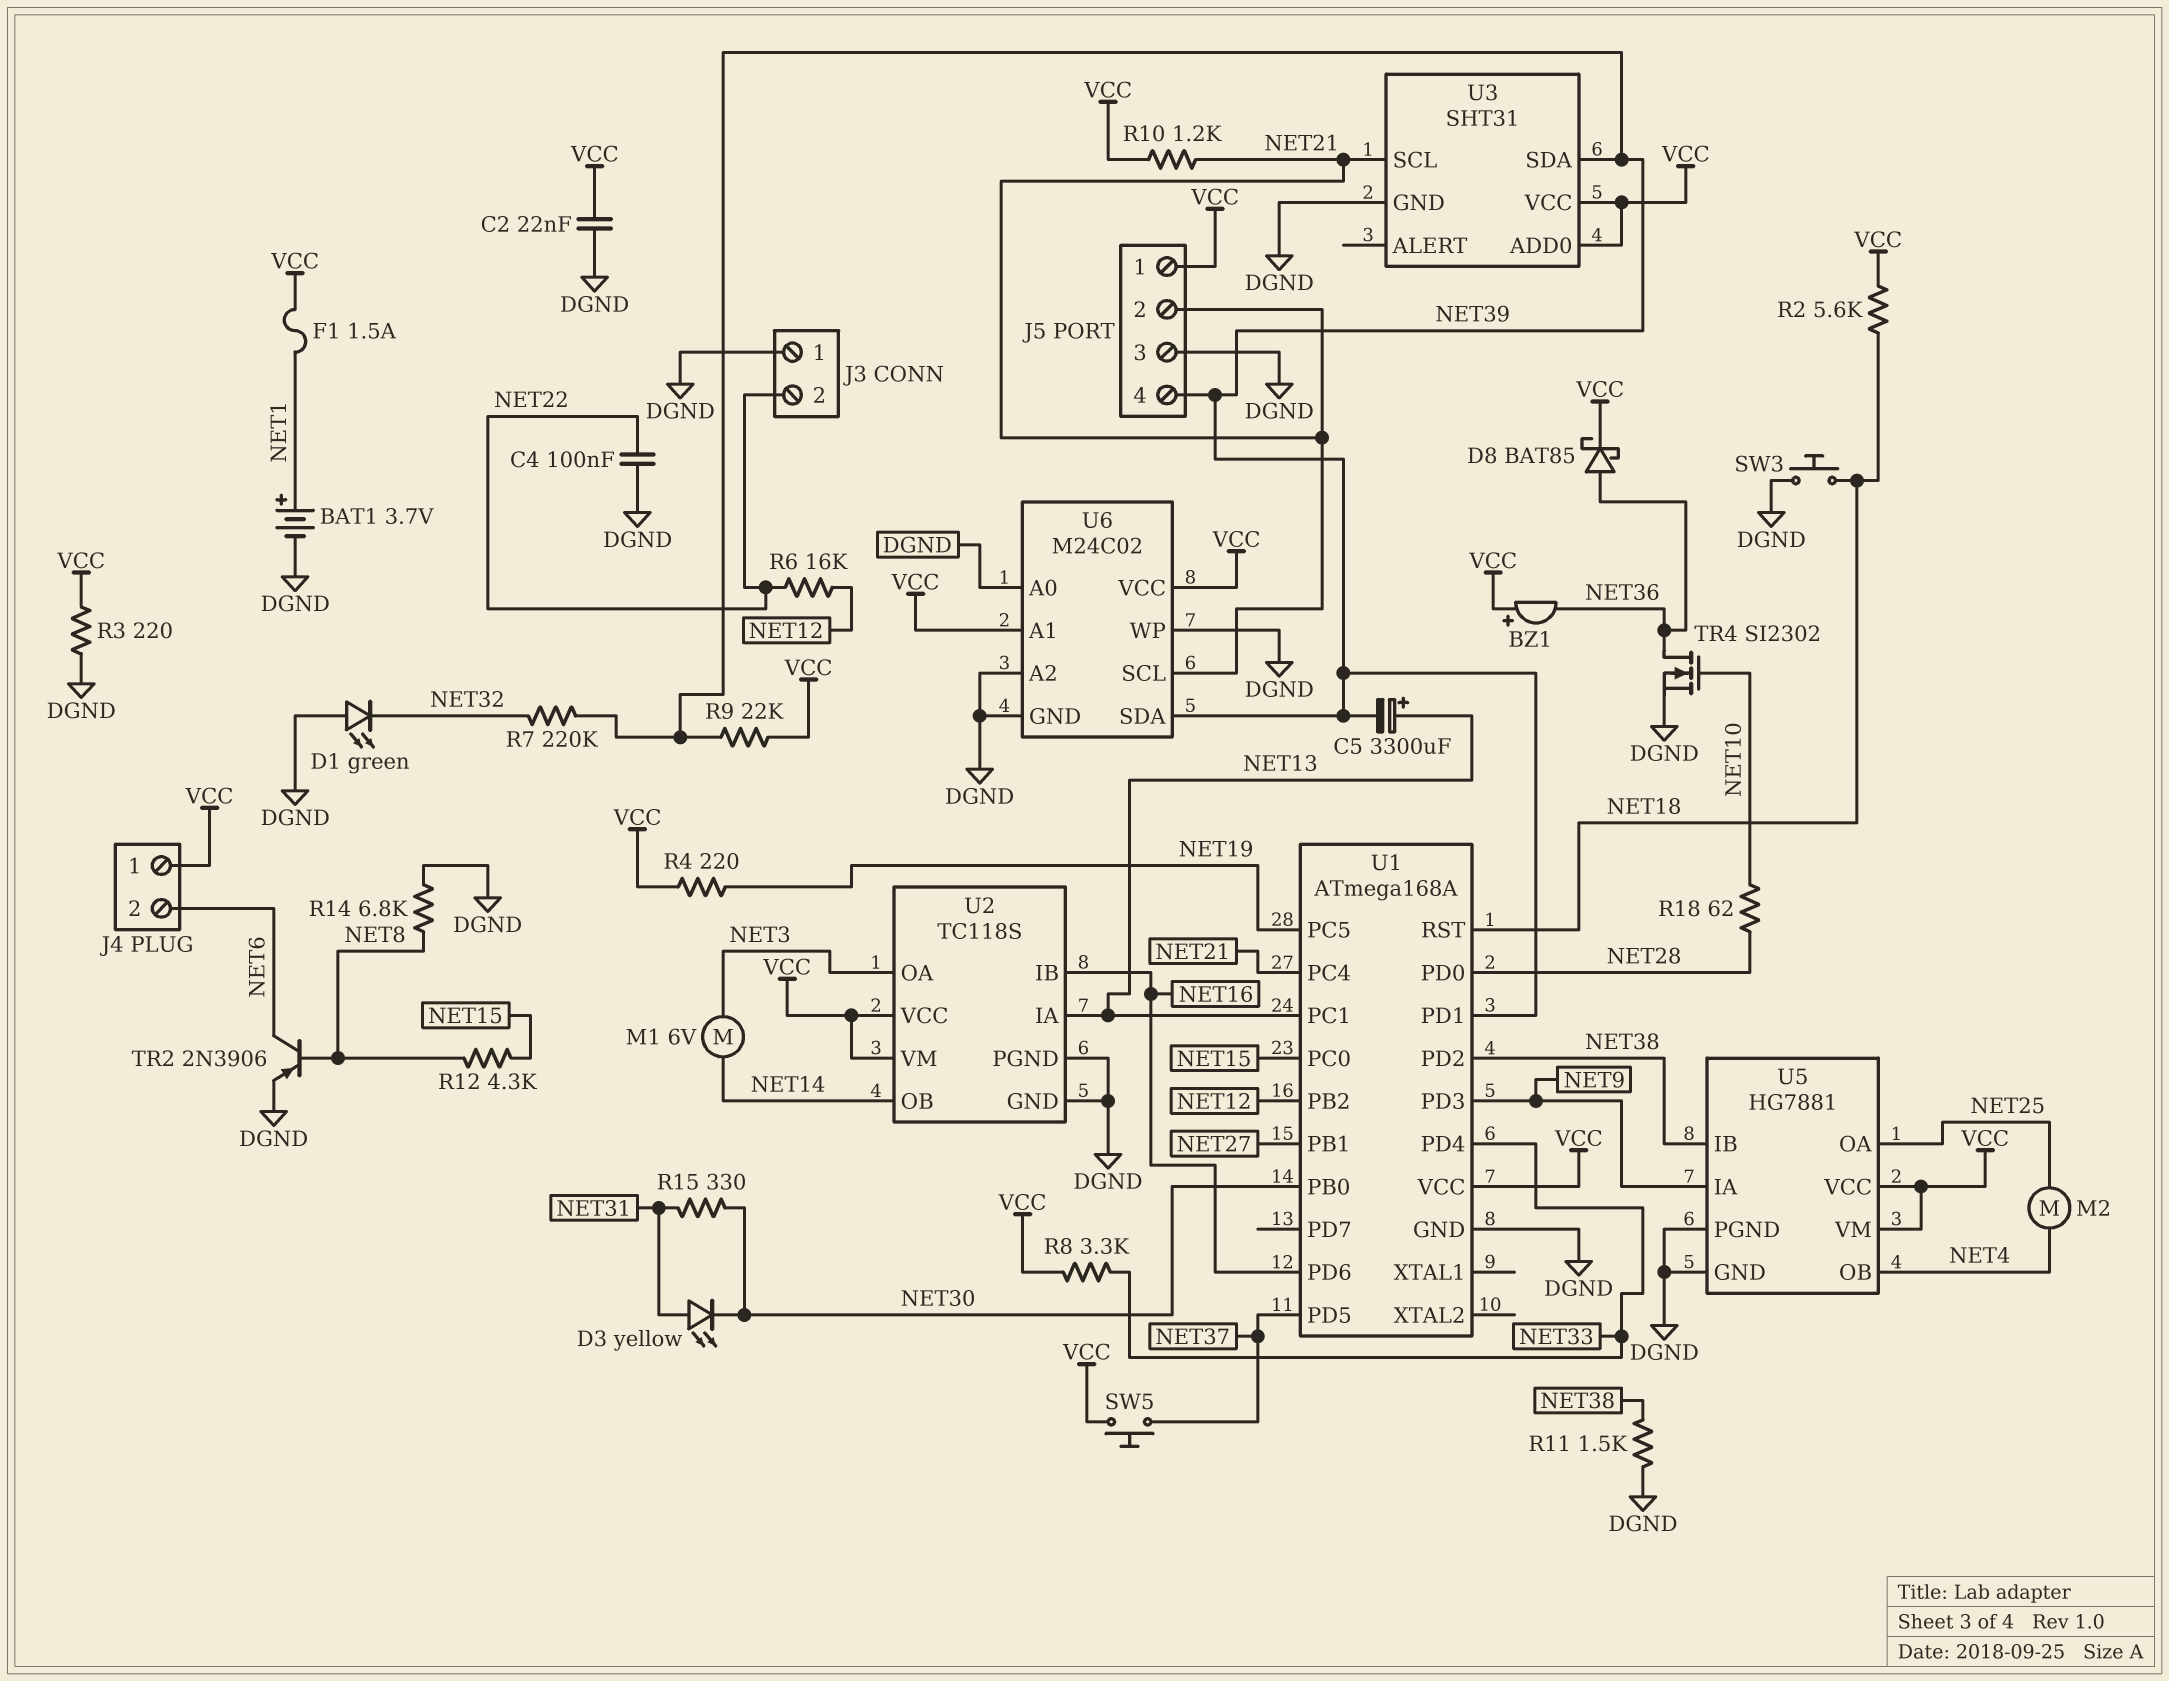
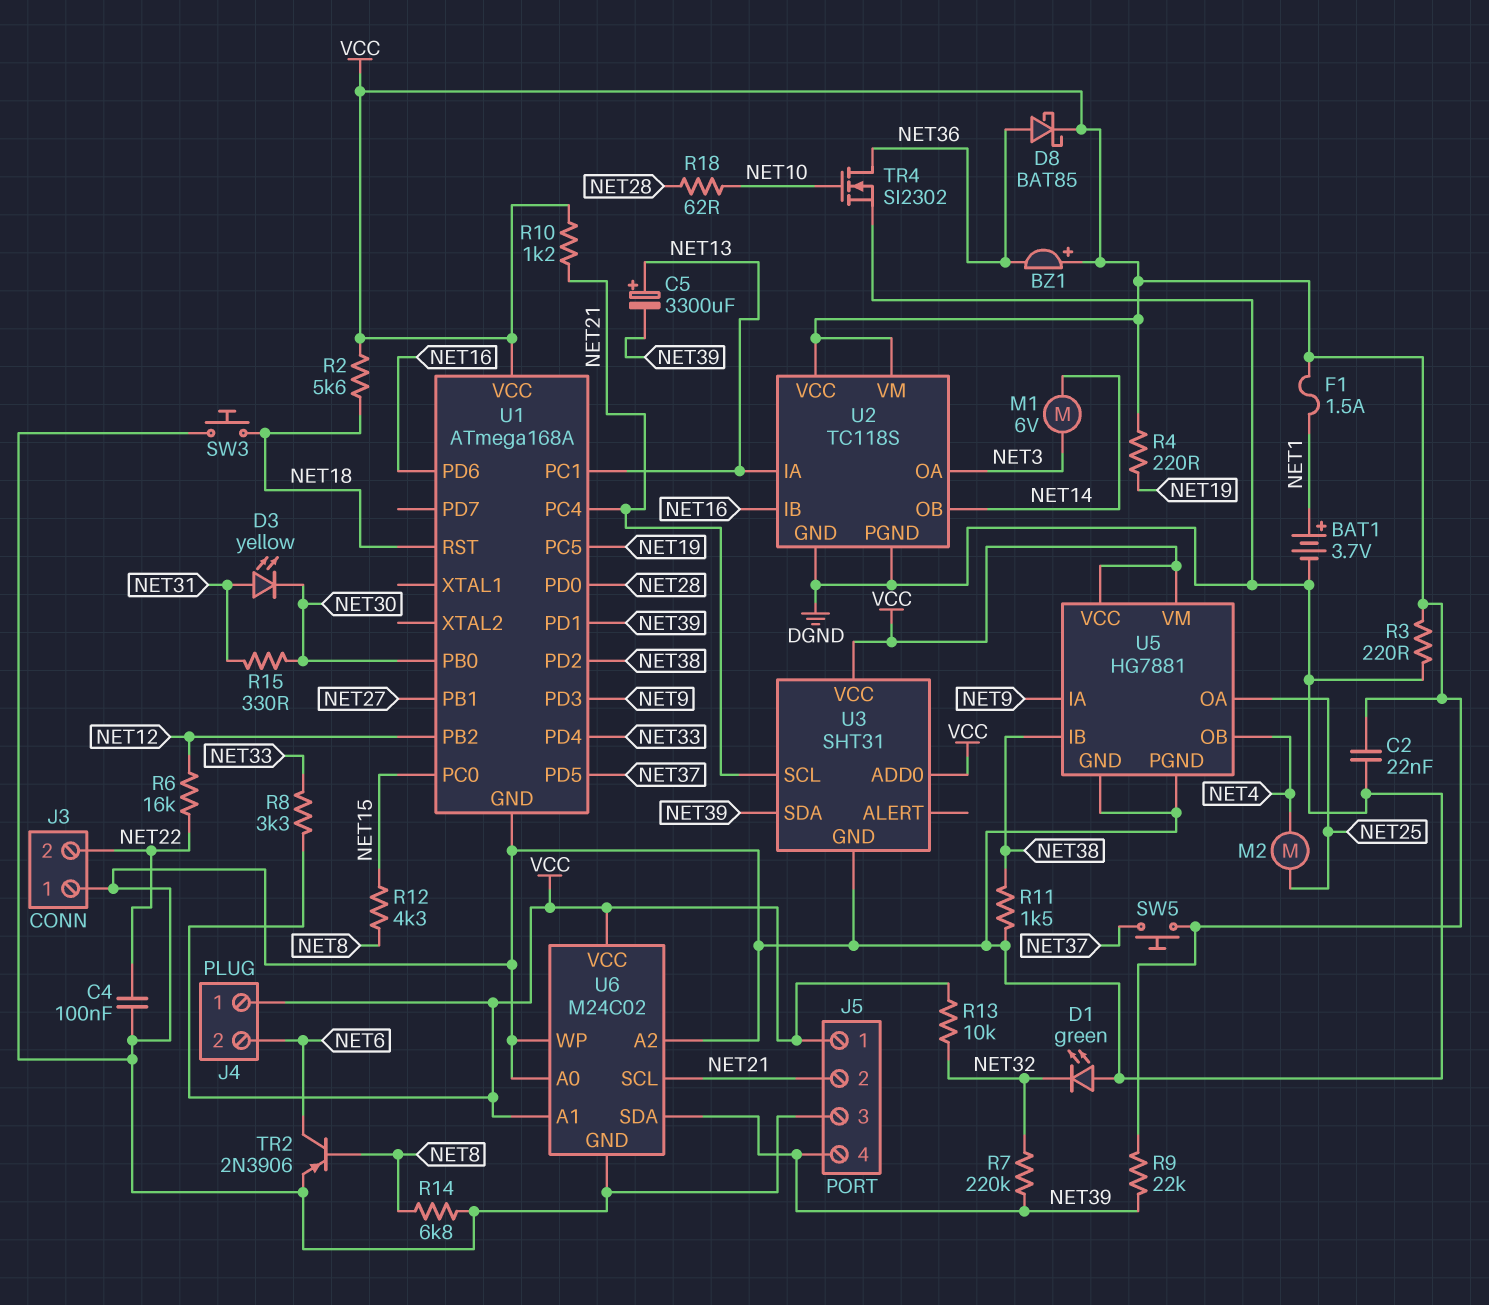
R13: none -> 10k (NET32, VCC)

